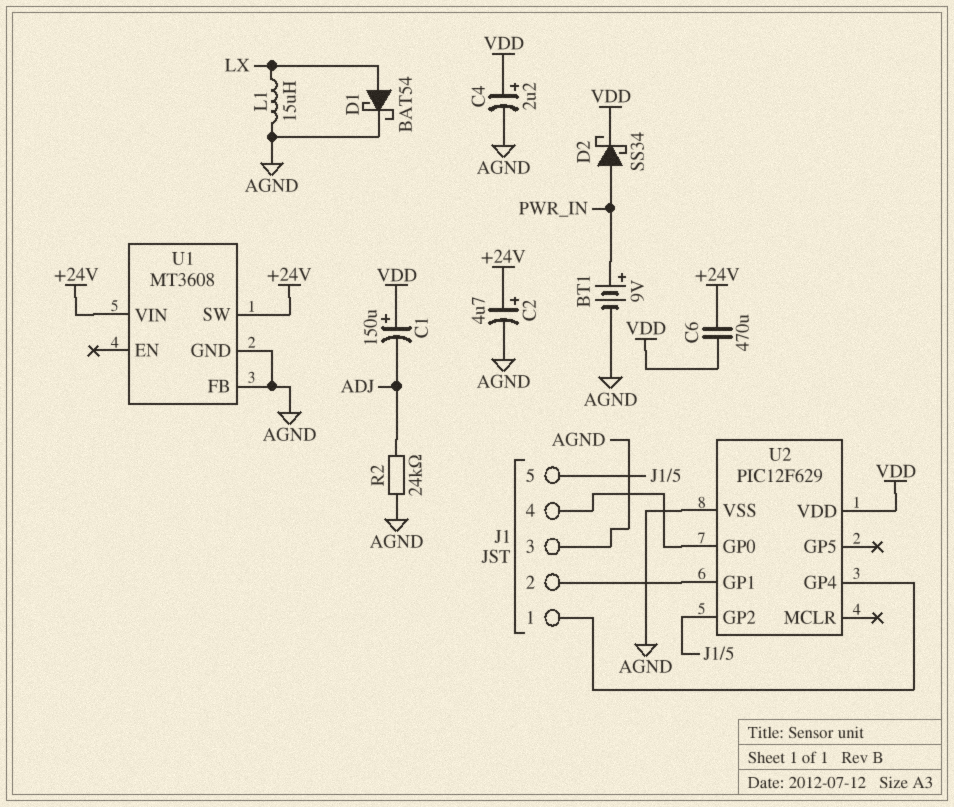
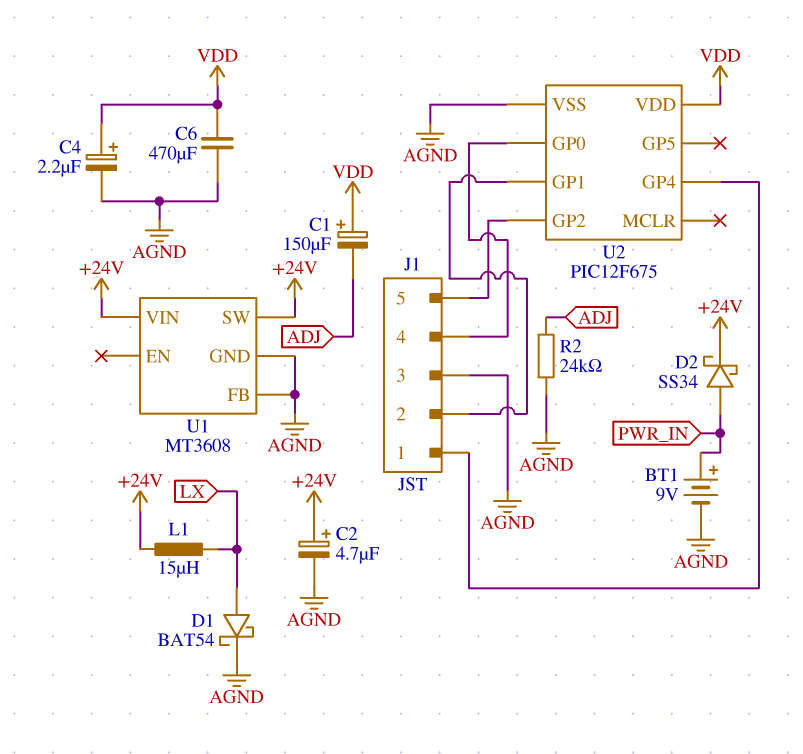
C6: 470uF (+24V, VDD) -> 470uF (AGND, VDD)
D2: schottky SS34 (A PWR_IN, K VDD) -> schottky SS34 (A PWR_IN, K +24V)
L1: 15uH (AGND, LX) -> 15uH (+24V, LX)
U2: PIC12F629 -> PIC12F675

